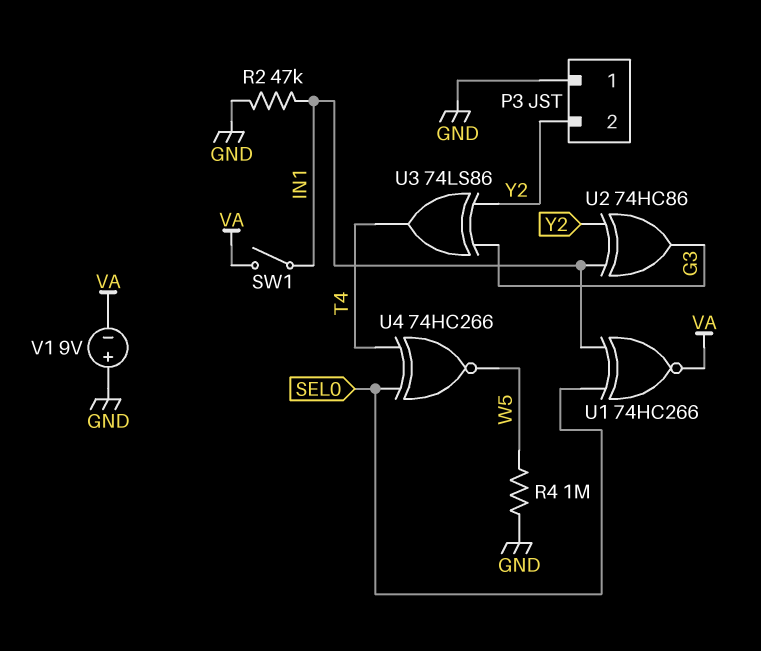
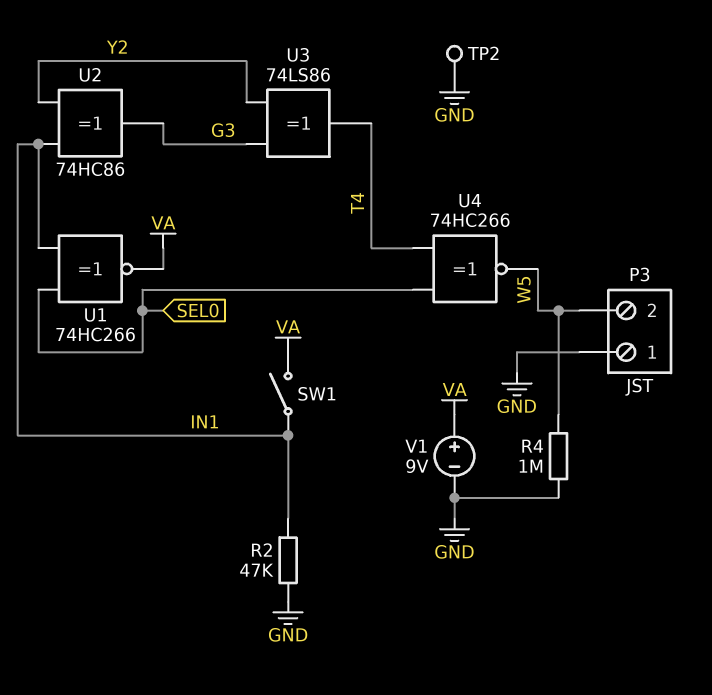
P3 pin 2: Y2 -> W5
TP2: none -> test point (GND)
V1: 9V (plus GND, minus VA) -> 9V (plus VA, minus GND)

